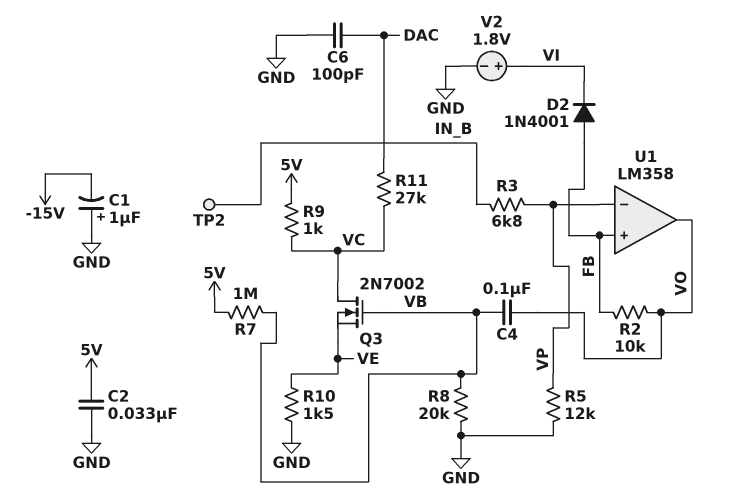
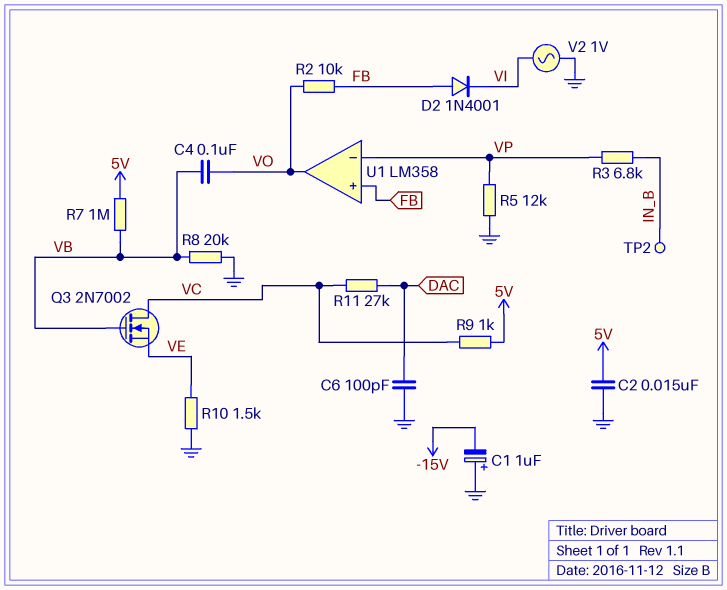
C2: 33nF (5V, GND) -> 15nF (5V, GND)
V2: 1.8V (plus VI, minus GND) -> AC 1V (GND, VI)

